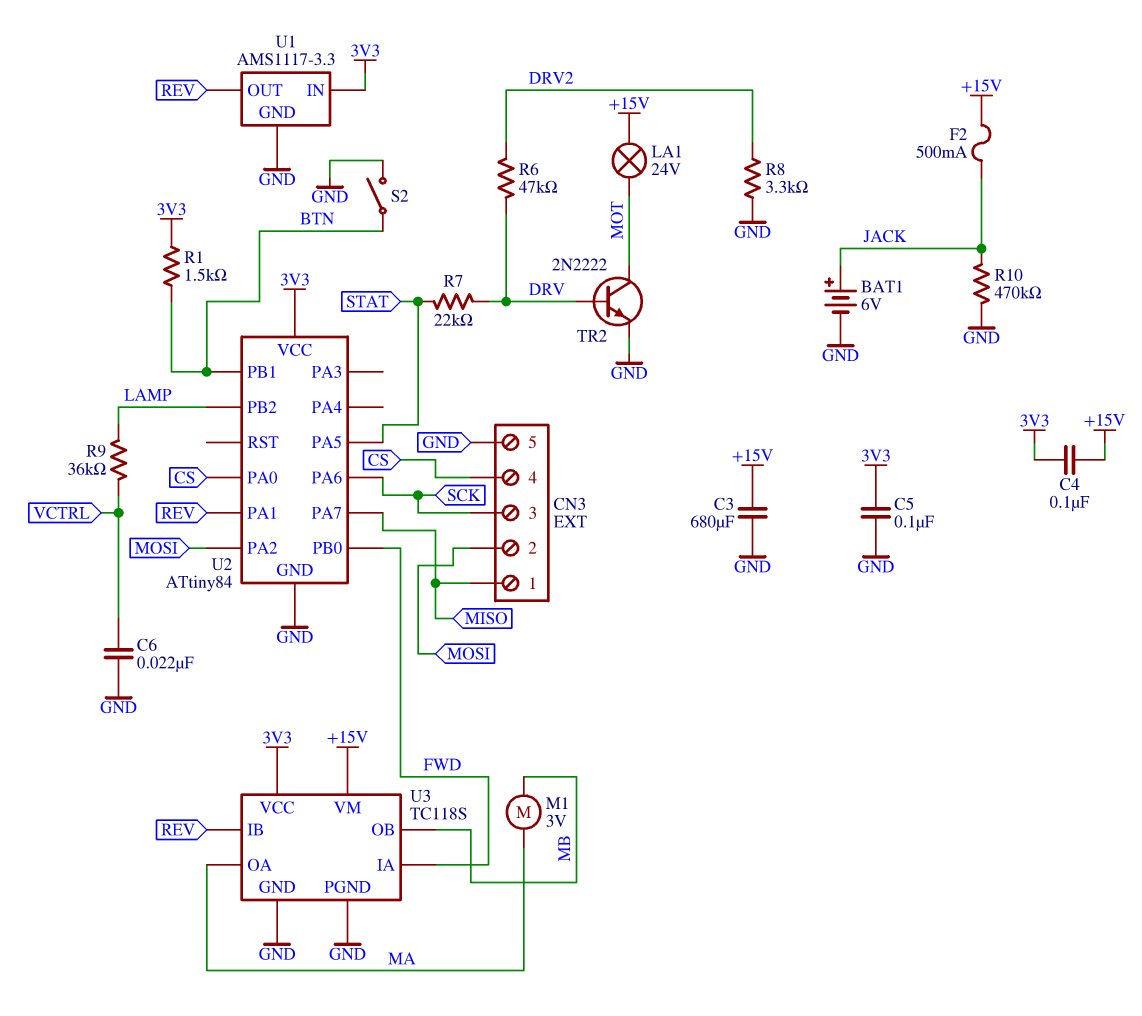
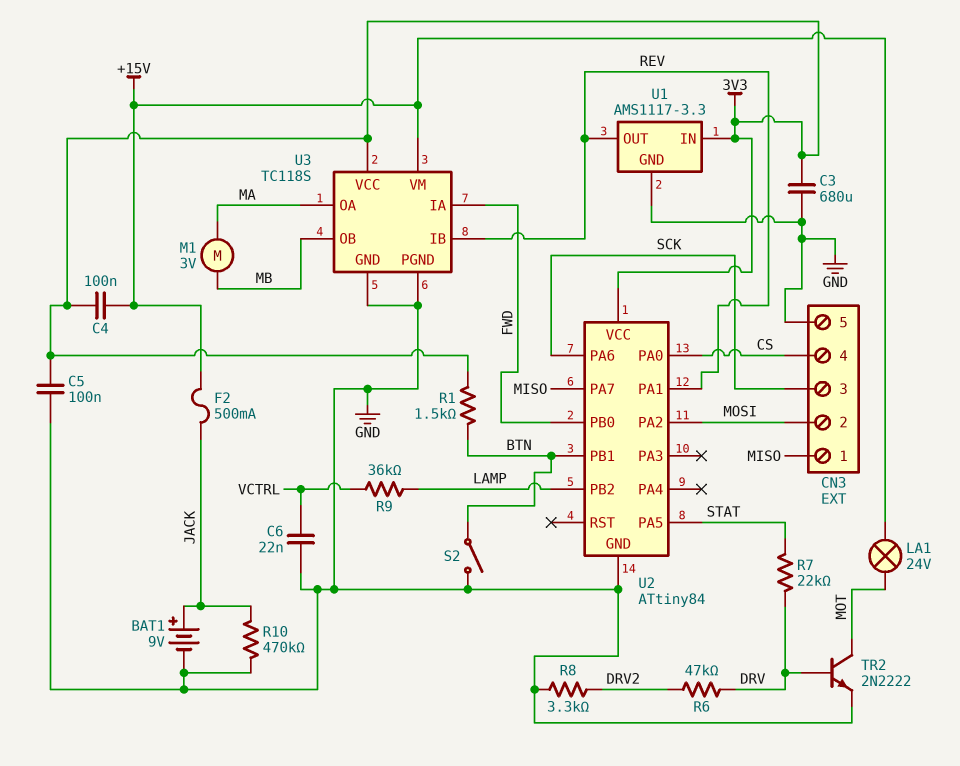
BAT1: 6V (plus JACK, minus GND) -> 9V (plus JACK, minus GND)
C3: 680uF (+15V, GND) -> 680uF (3V3, GND)

